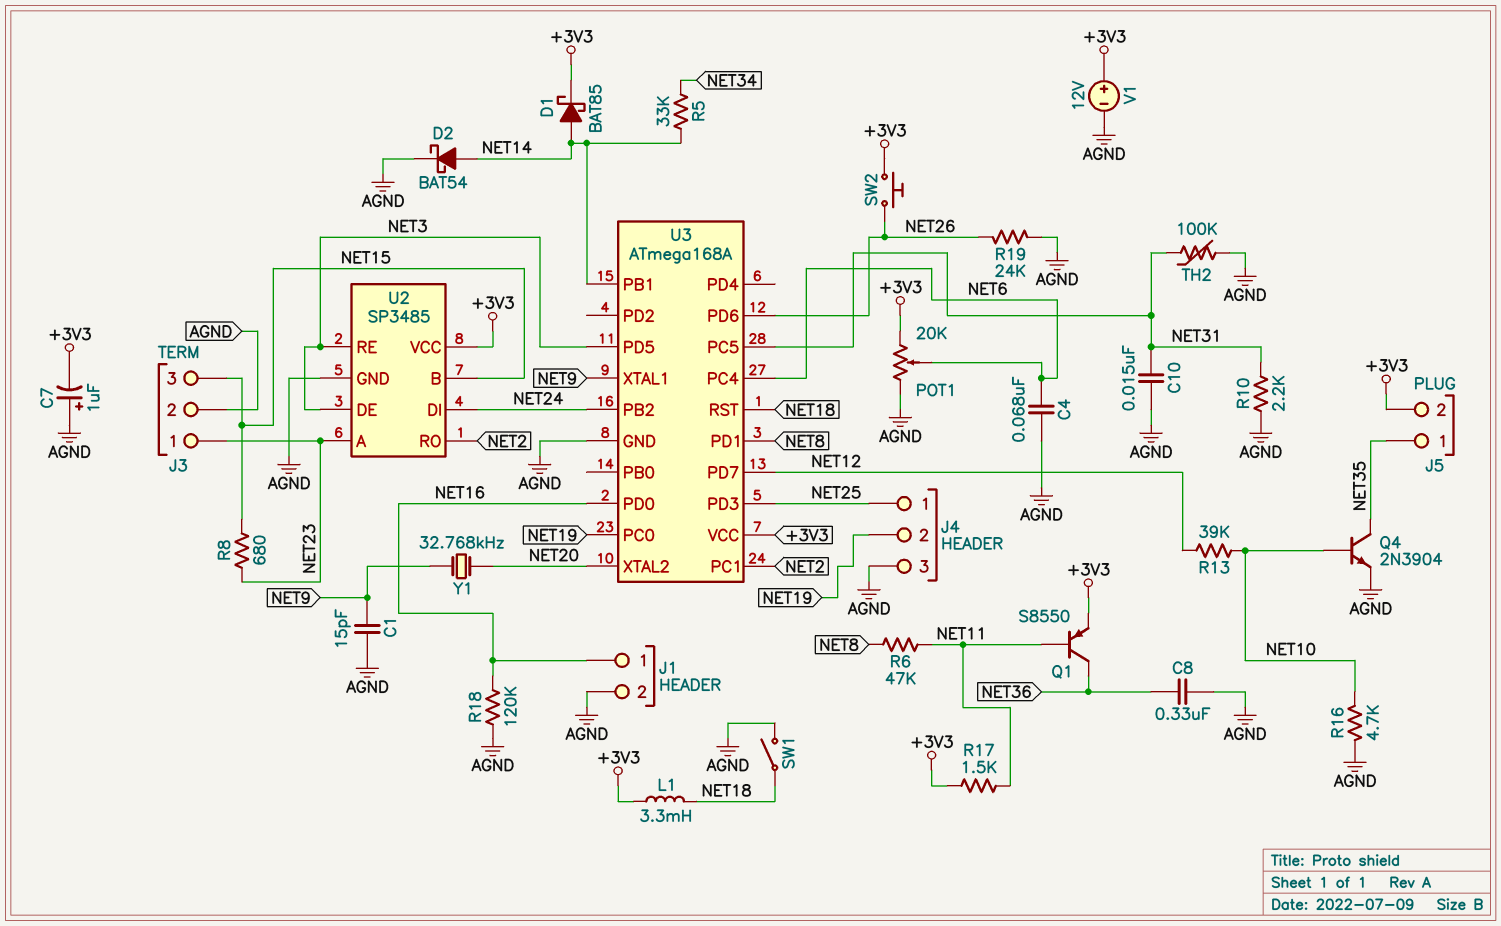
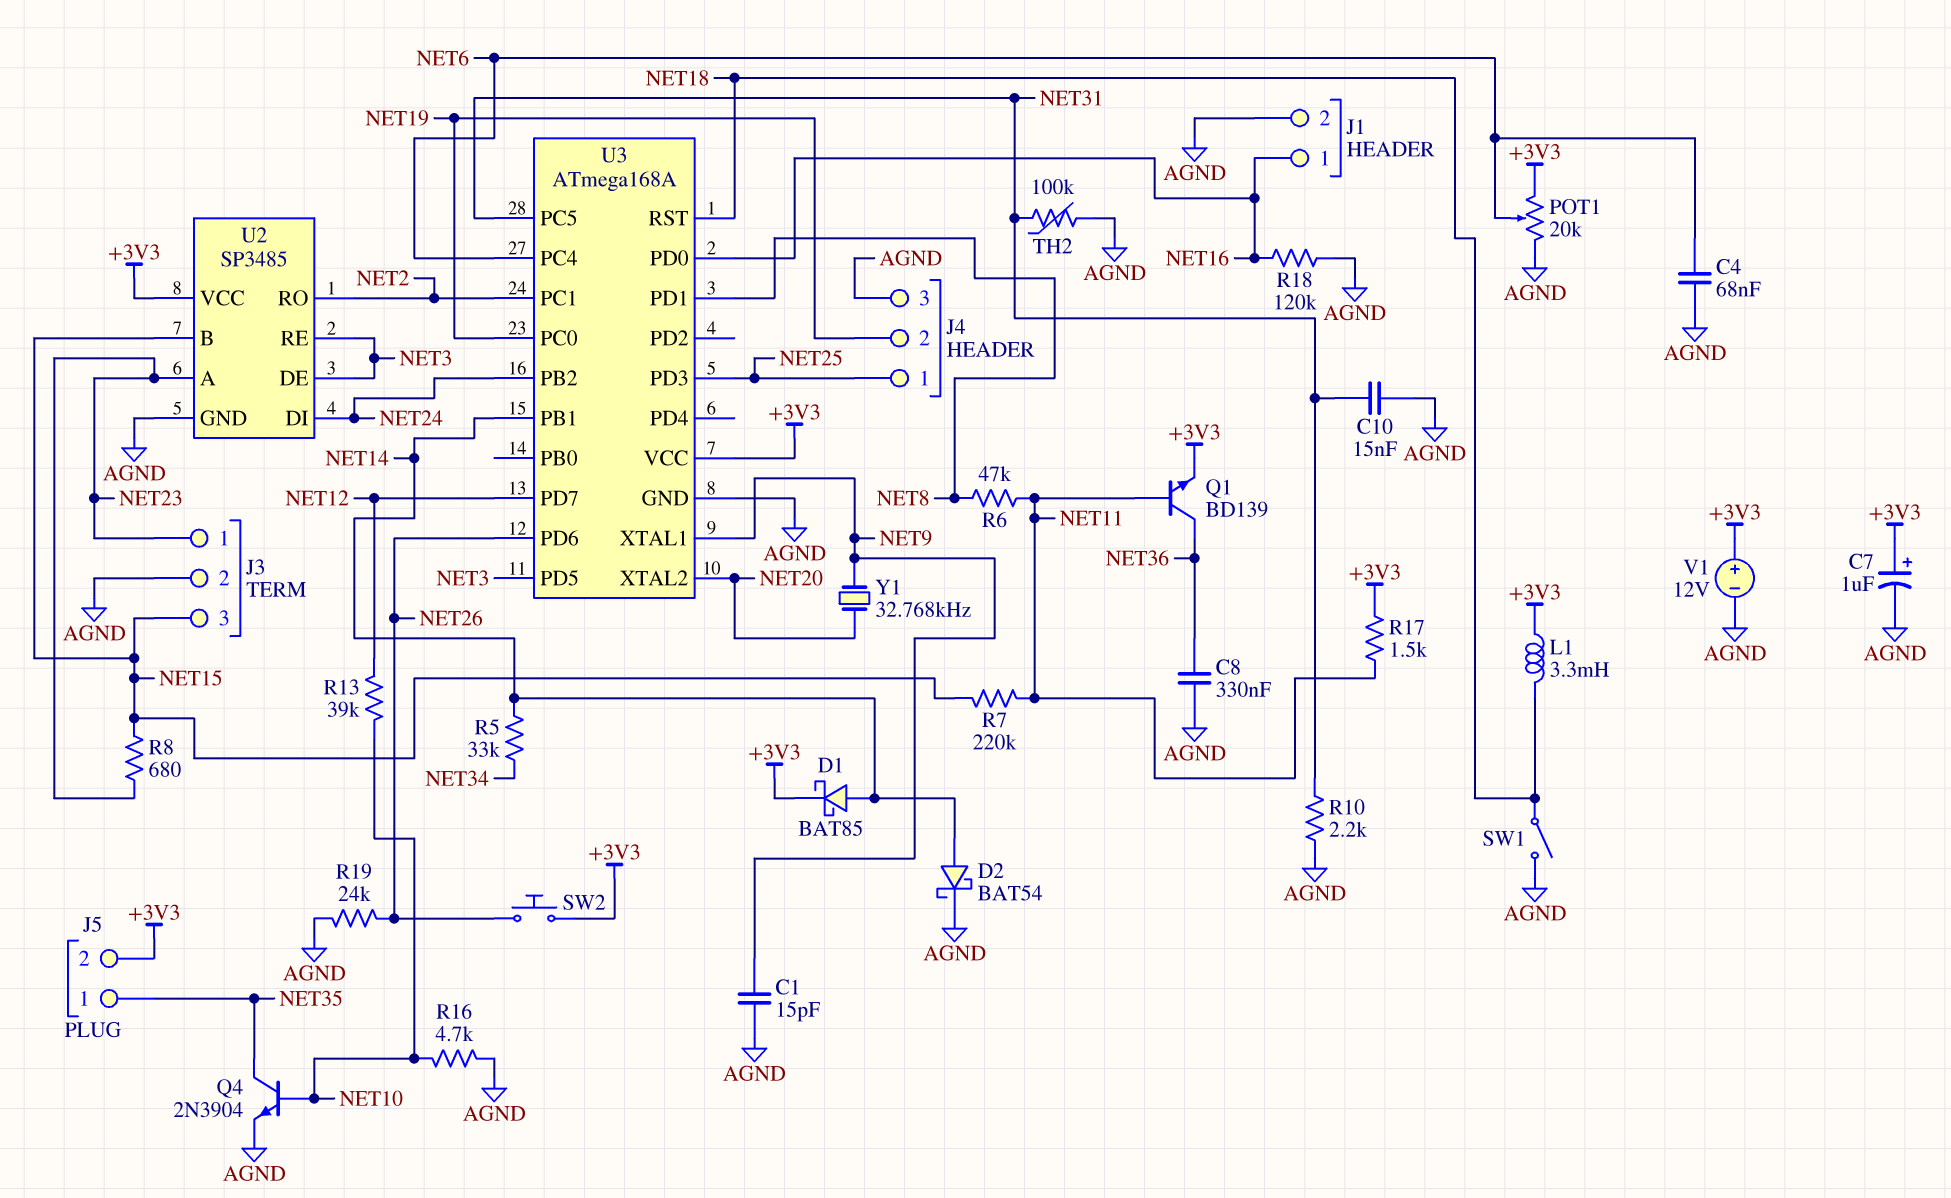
C7: 1uF (plus AGND, minus +3V3) -> 1uF (plus +3V3, minus AGND)
Q1: PNP S8550 (B NET11, C NET36, E +3V3) -> NPN BD139 (B NET11, C NET36, E +3V3)
R7: none -> 220k (NET11, NET15)

